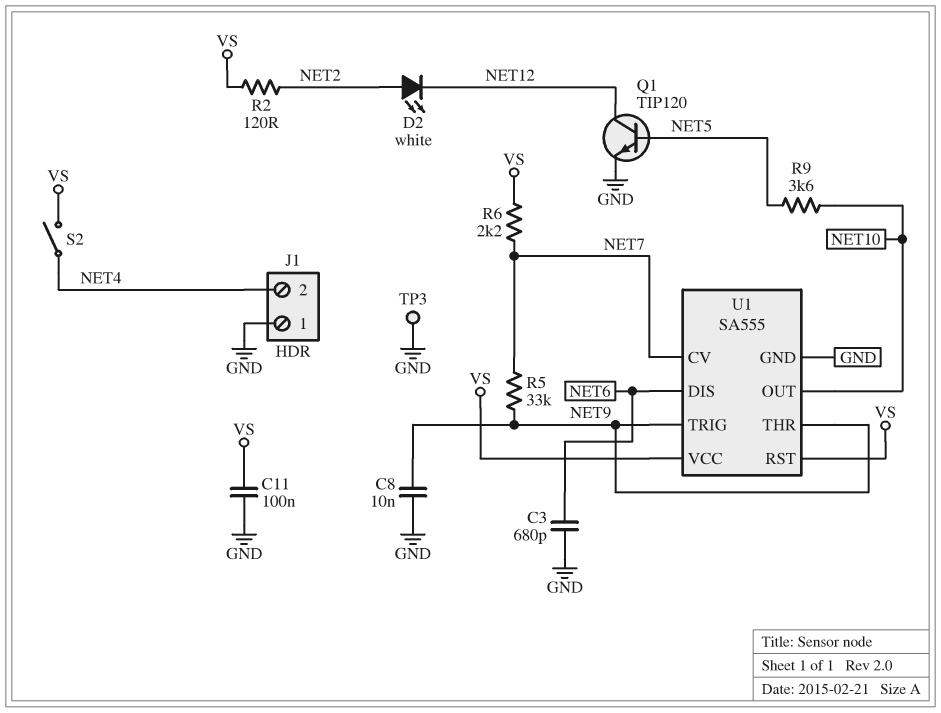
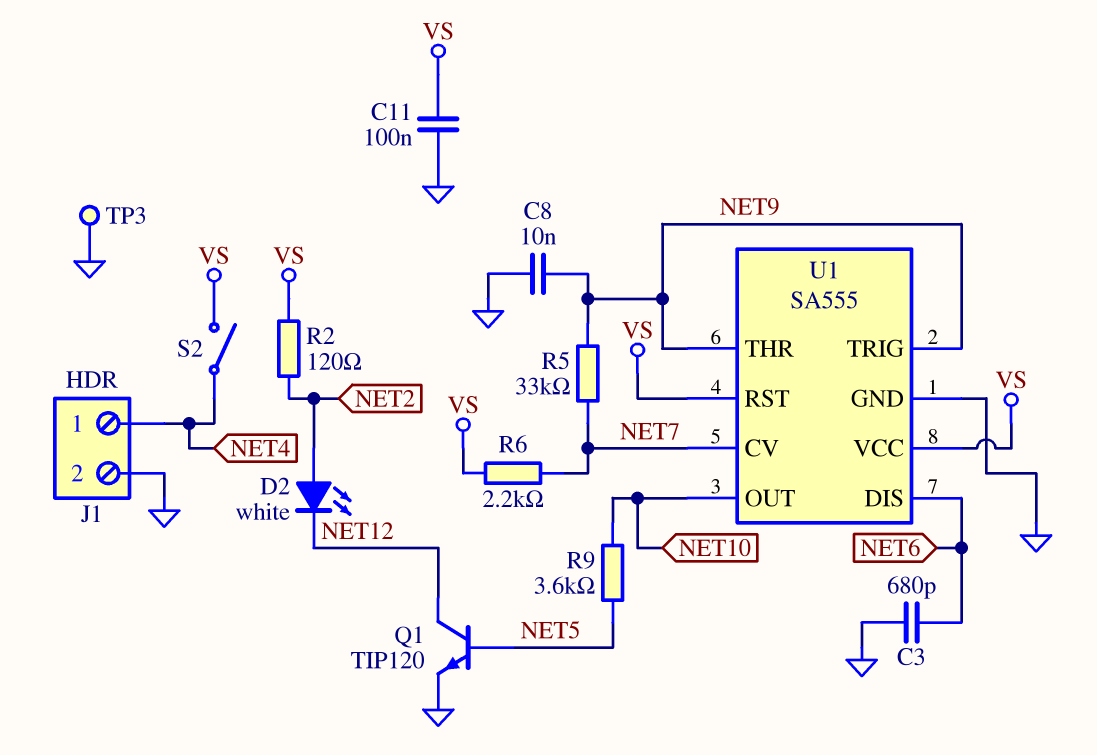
J1 pin 1: GND -> NET4
J1 pin 2: NET4 -> GND

